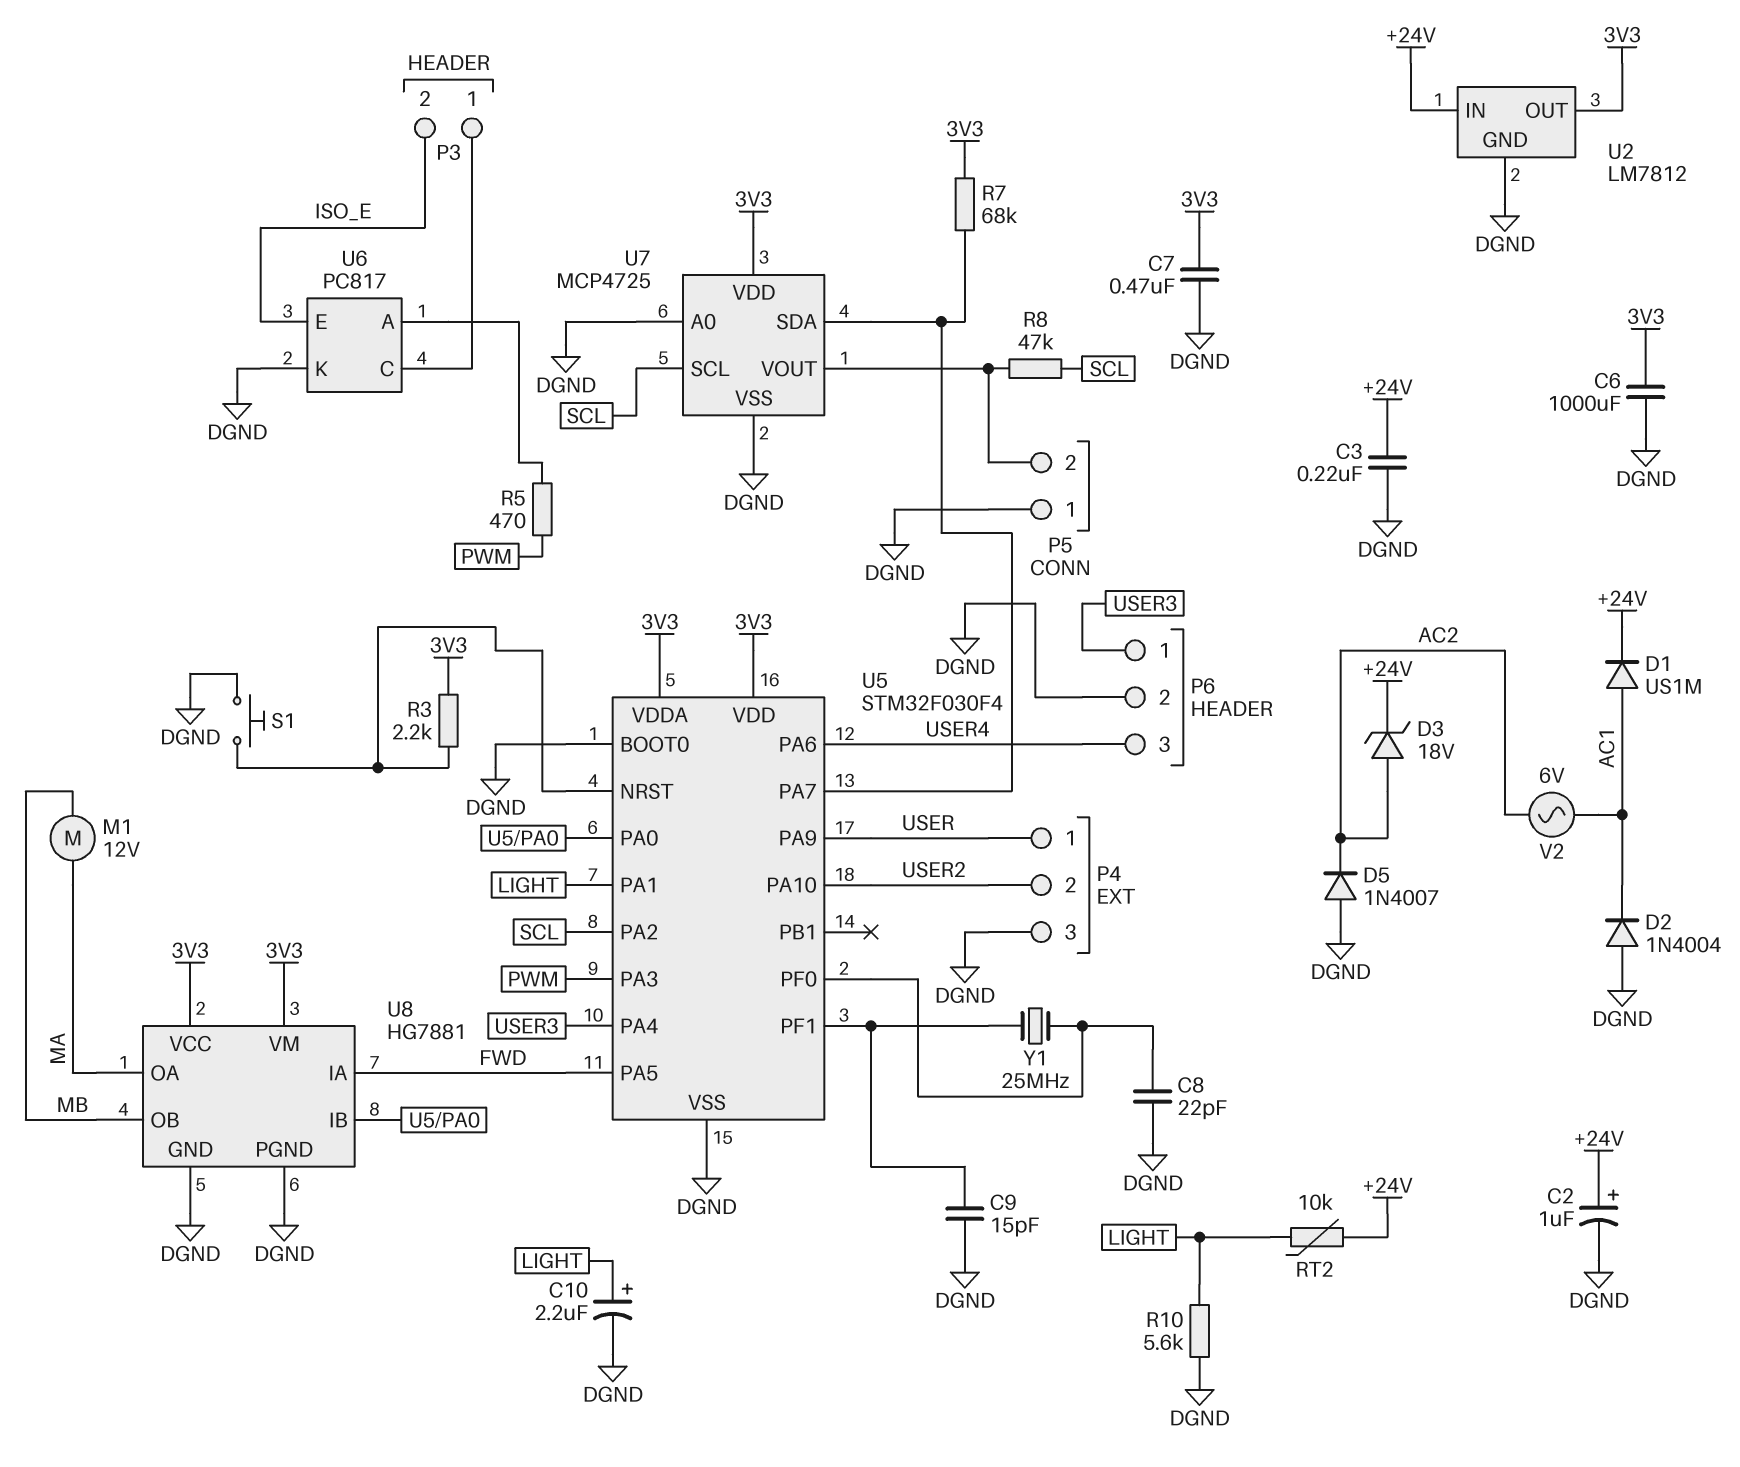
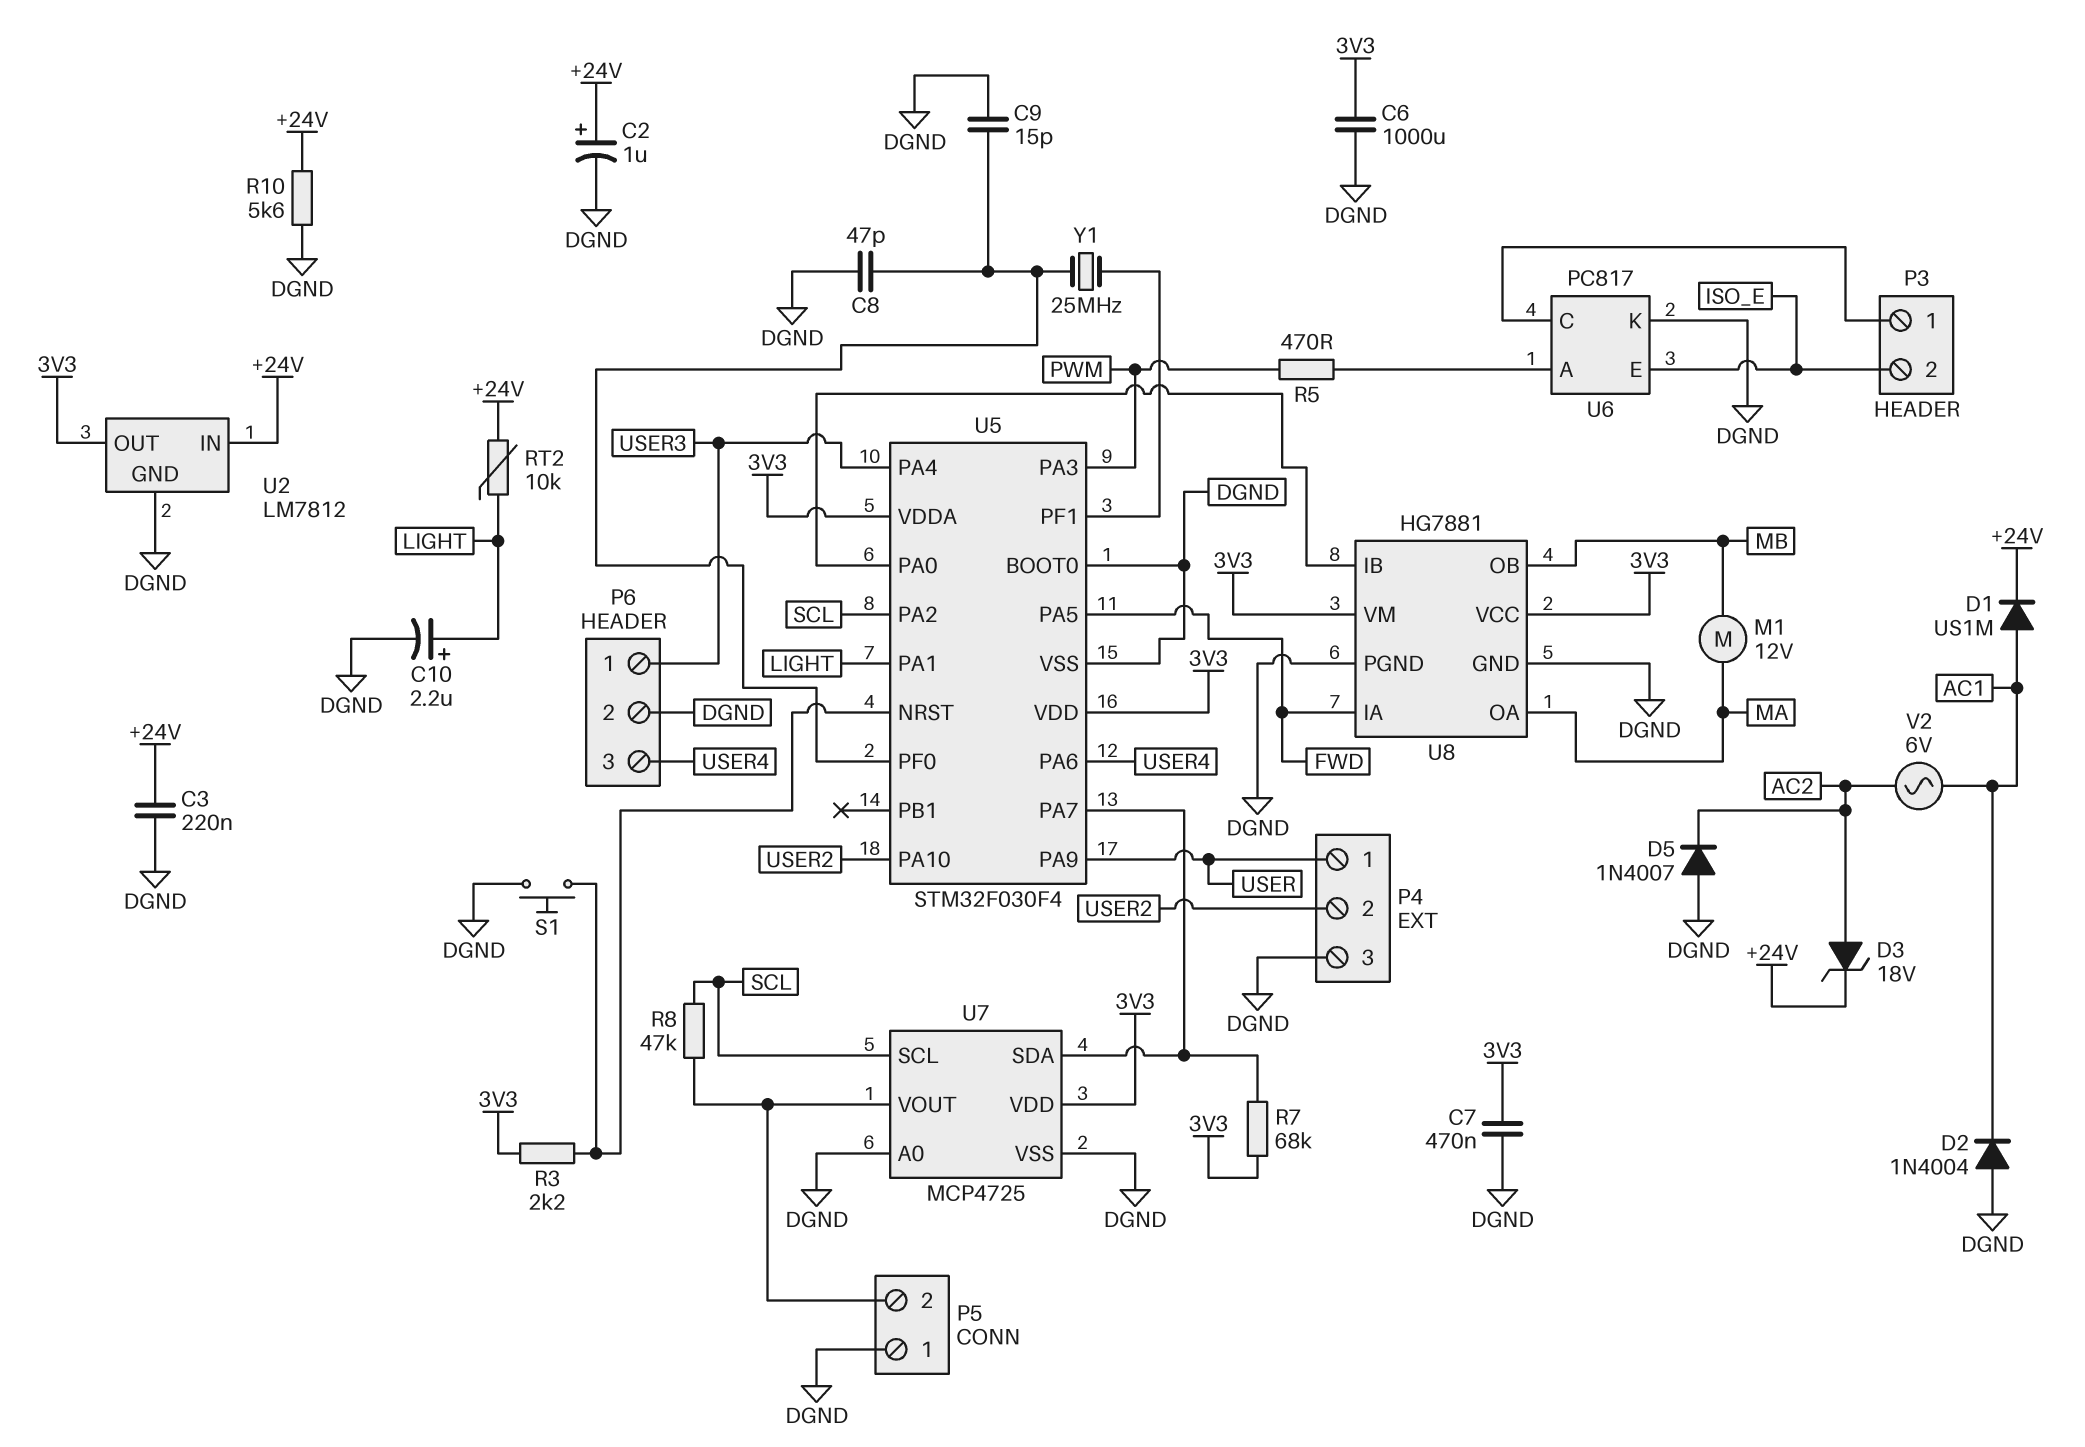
C8: 22pF (DGND, U5/PF0) -> 47pF (DGND, U5/PF0)
C9: 15pF (DGND, U5/PF1) -> 15pF (DGND, U5/PF0)
R10: 5.6k (DGND, LIGHT) -> 5.6k (+24V, DGND)

